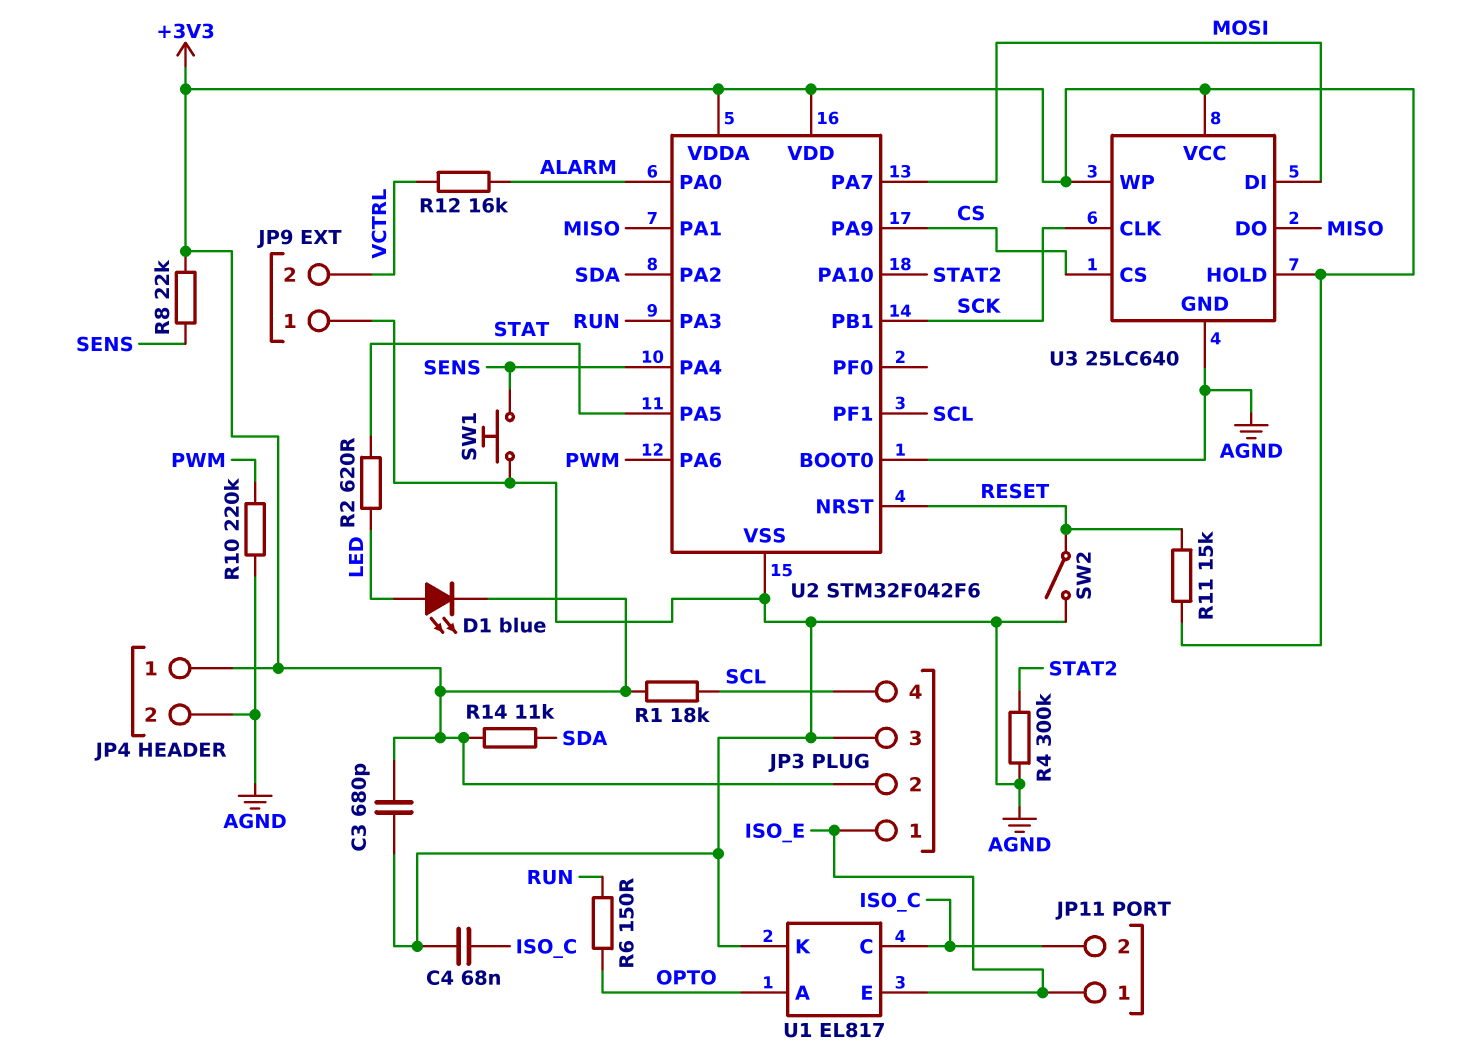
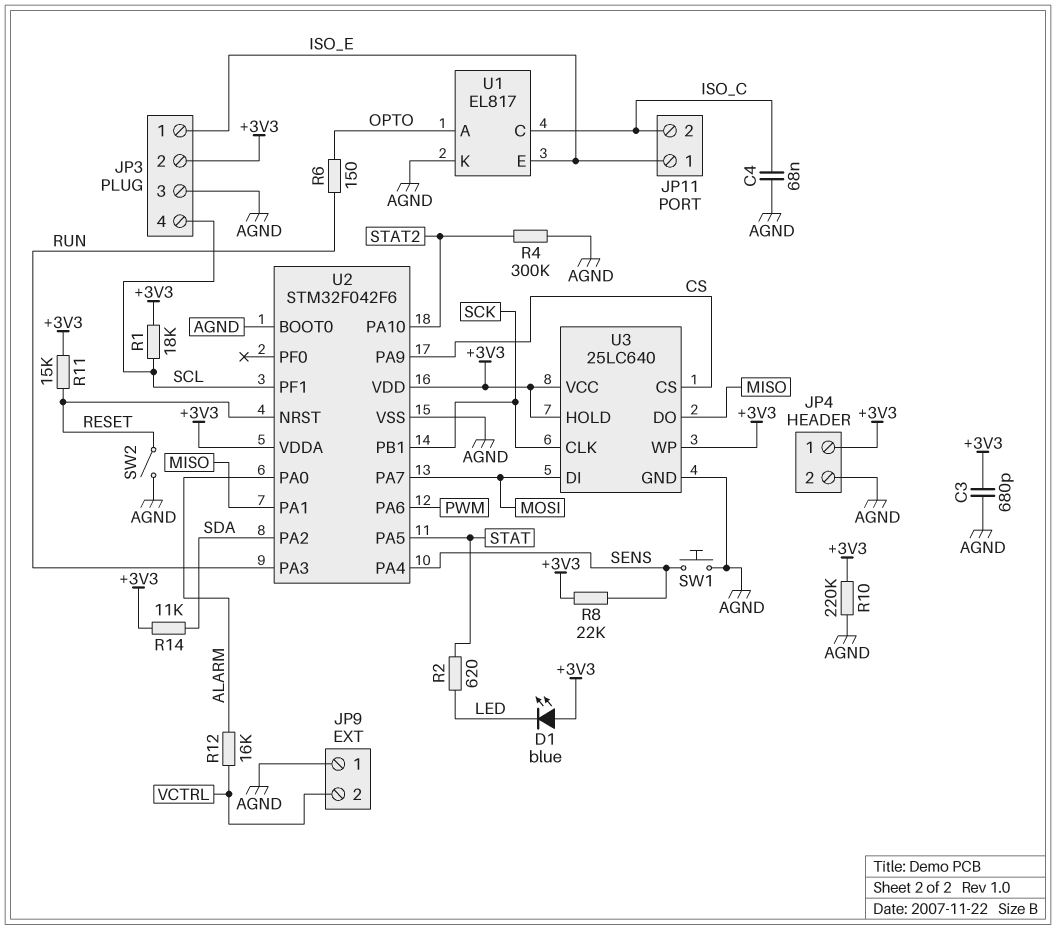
D1: LED blue (A LED, K +3V3) -> LED blue (A +3V3, K LED)
R10: 220k (AGND, PWM) -> 220k (+3V3, AGND)

